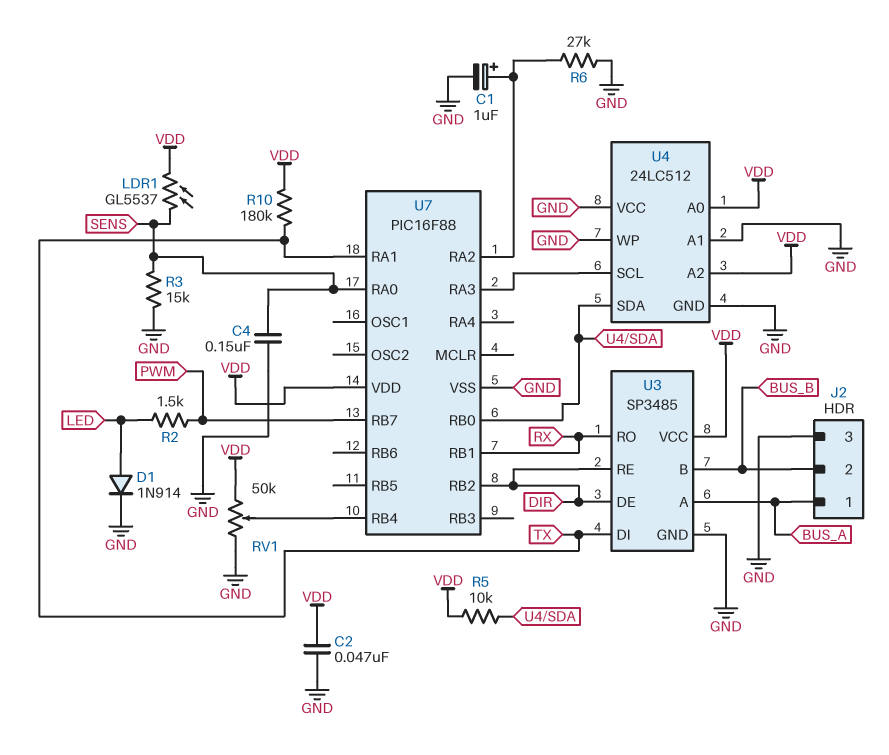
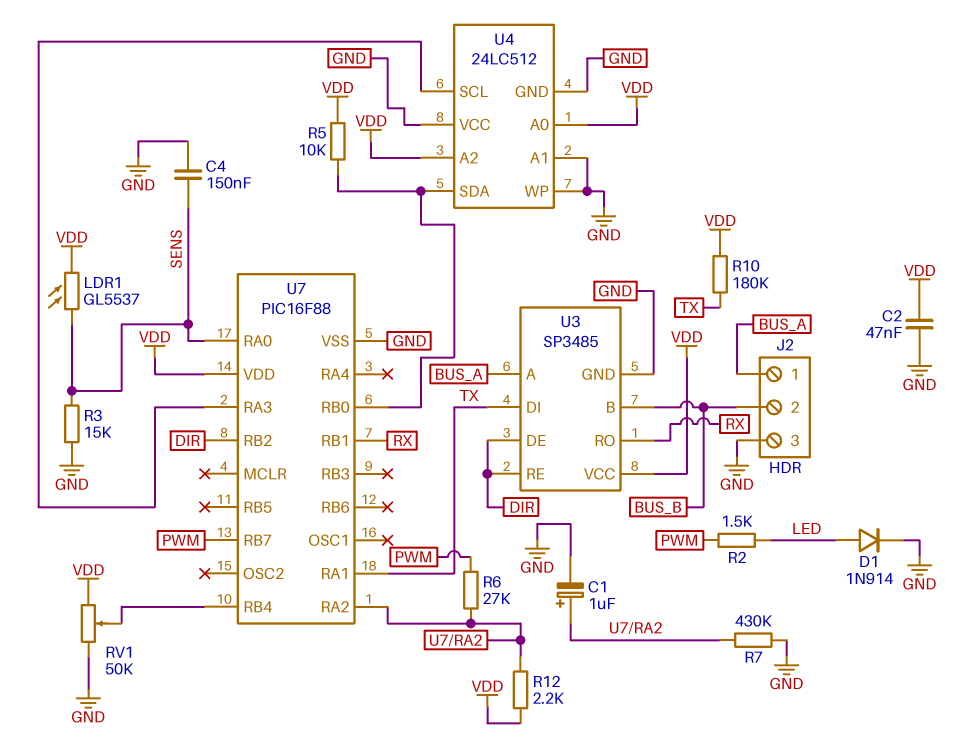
R6: 27k (GND, U7/RA2) -> 27k (PWM, U7/RA2)
R7: none -> 430k (GND, U7/RA2)
R12: none -> 2.2k (U7/RA2, VDD)

